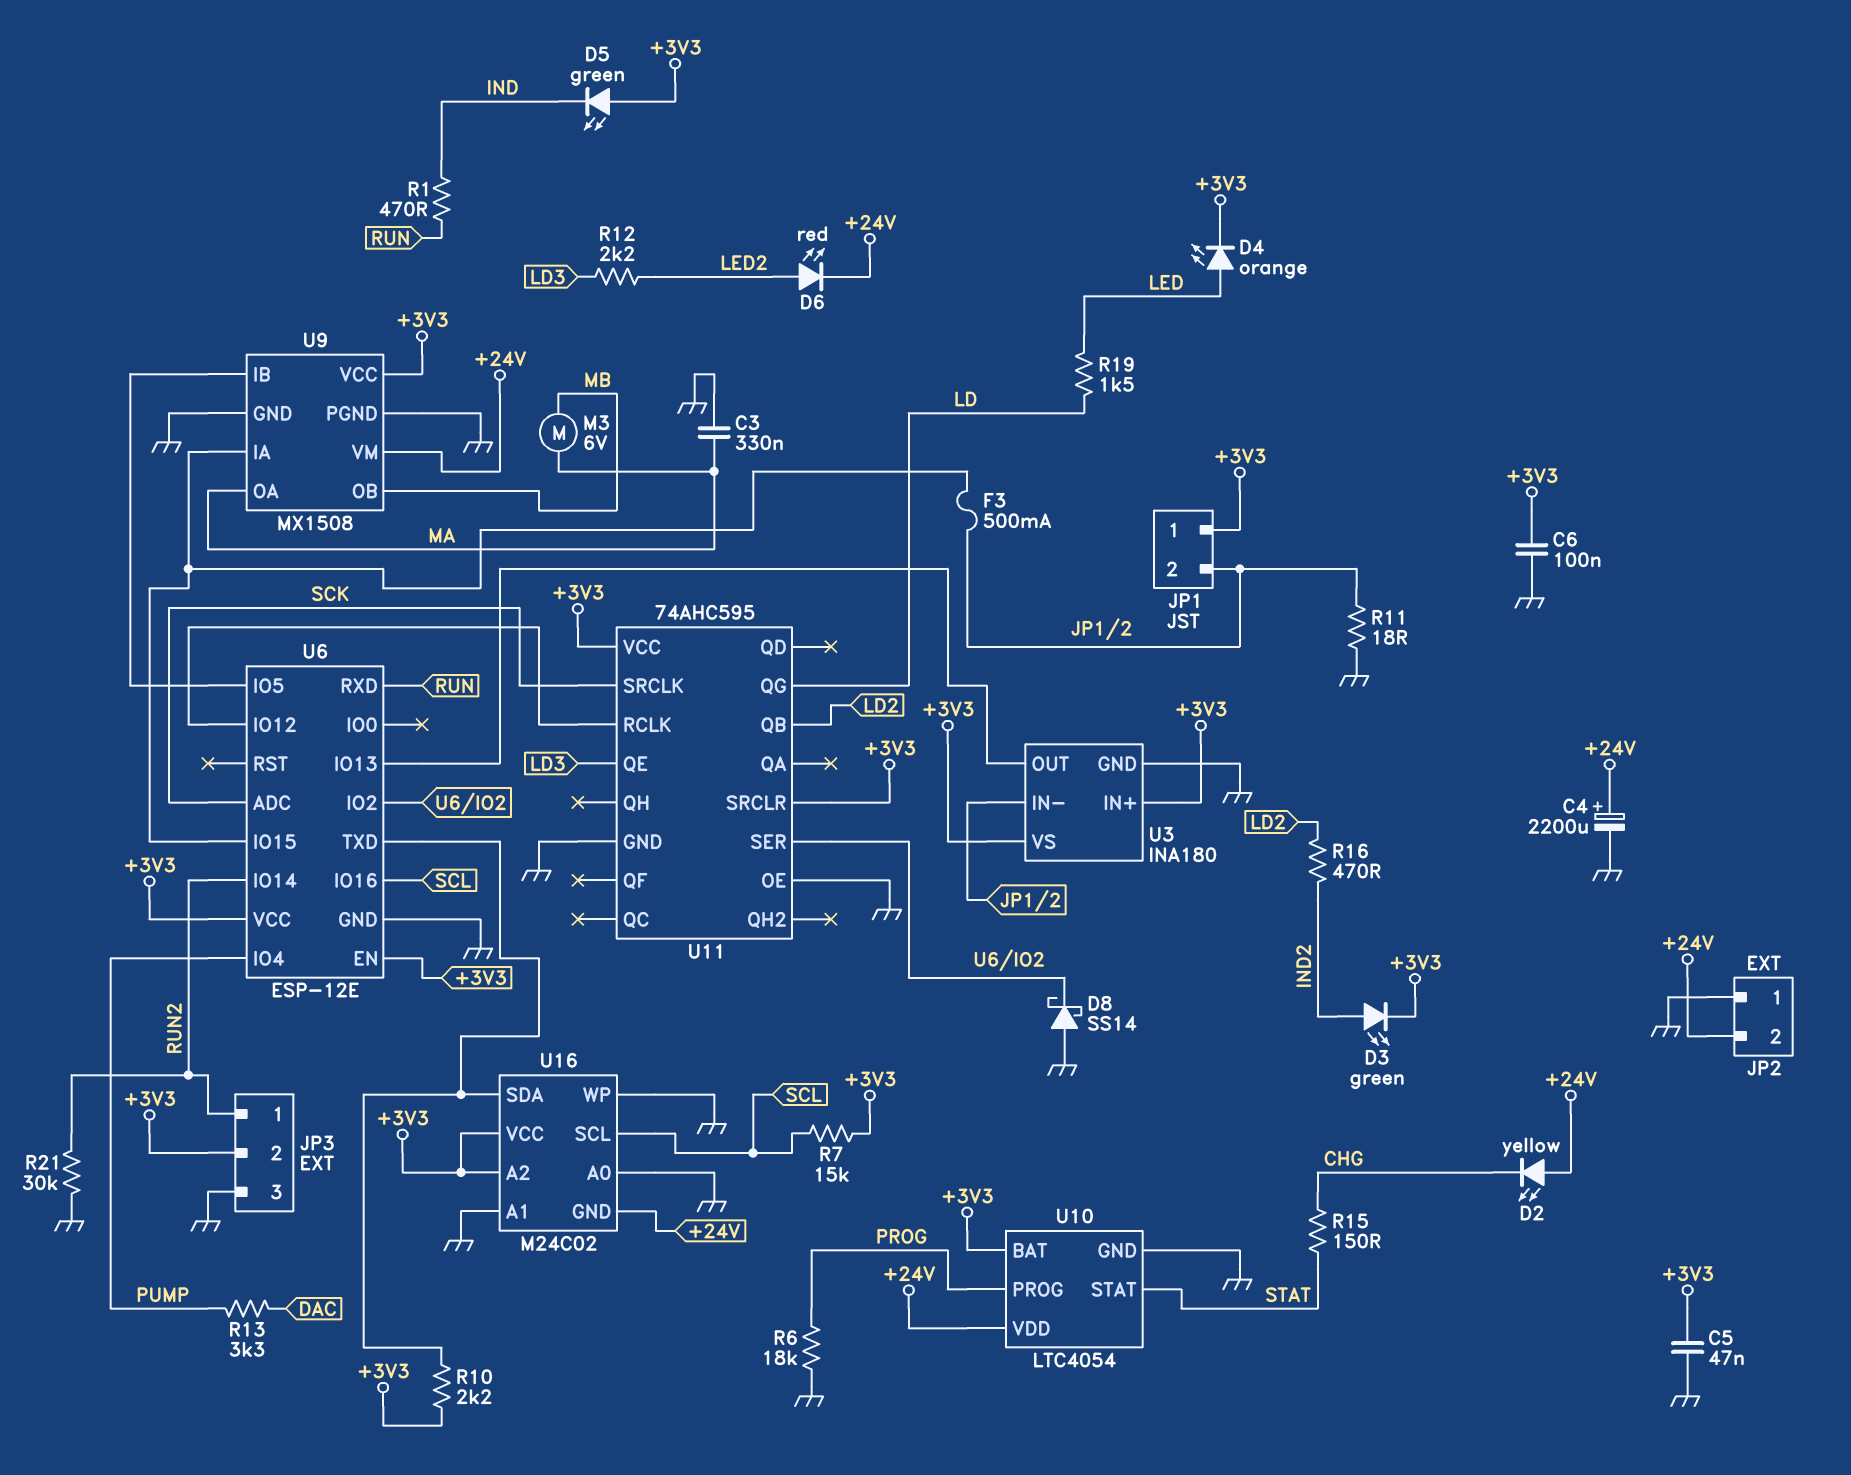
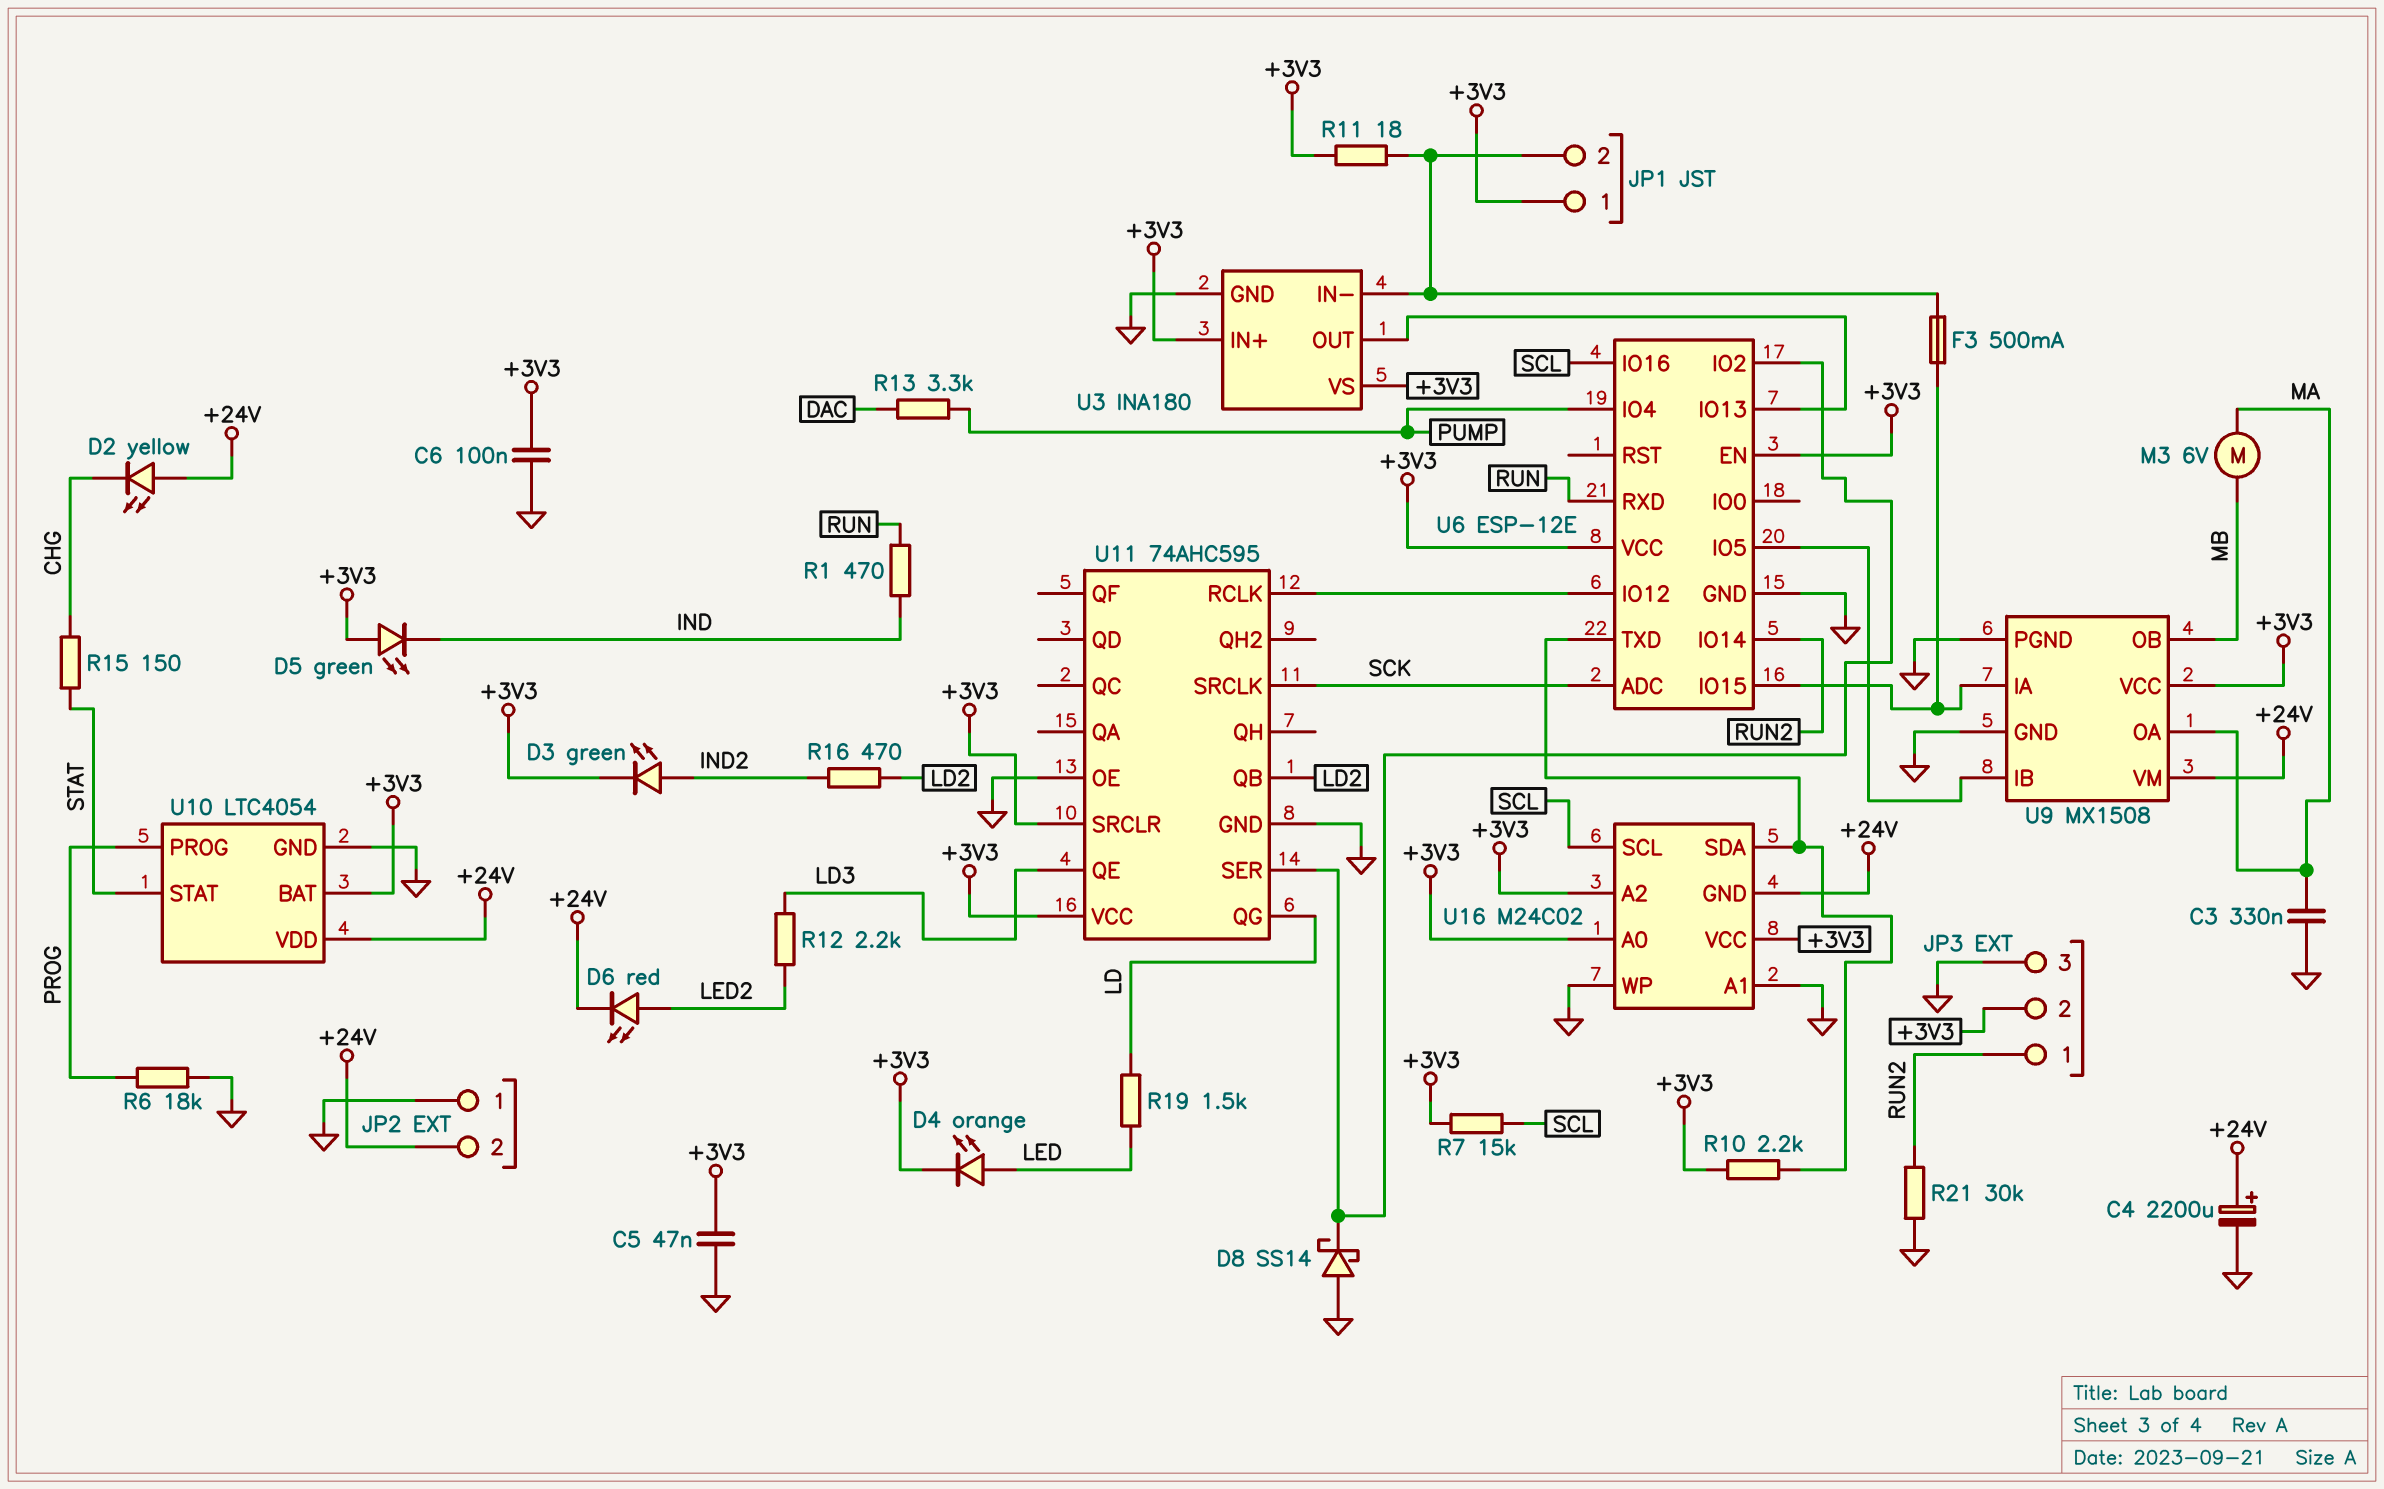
R11: 18 (GND, JP1/2) -> 18 (+3V3, JP1/2)
U16 pin A0: GND -> +3V3

